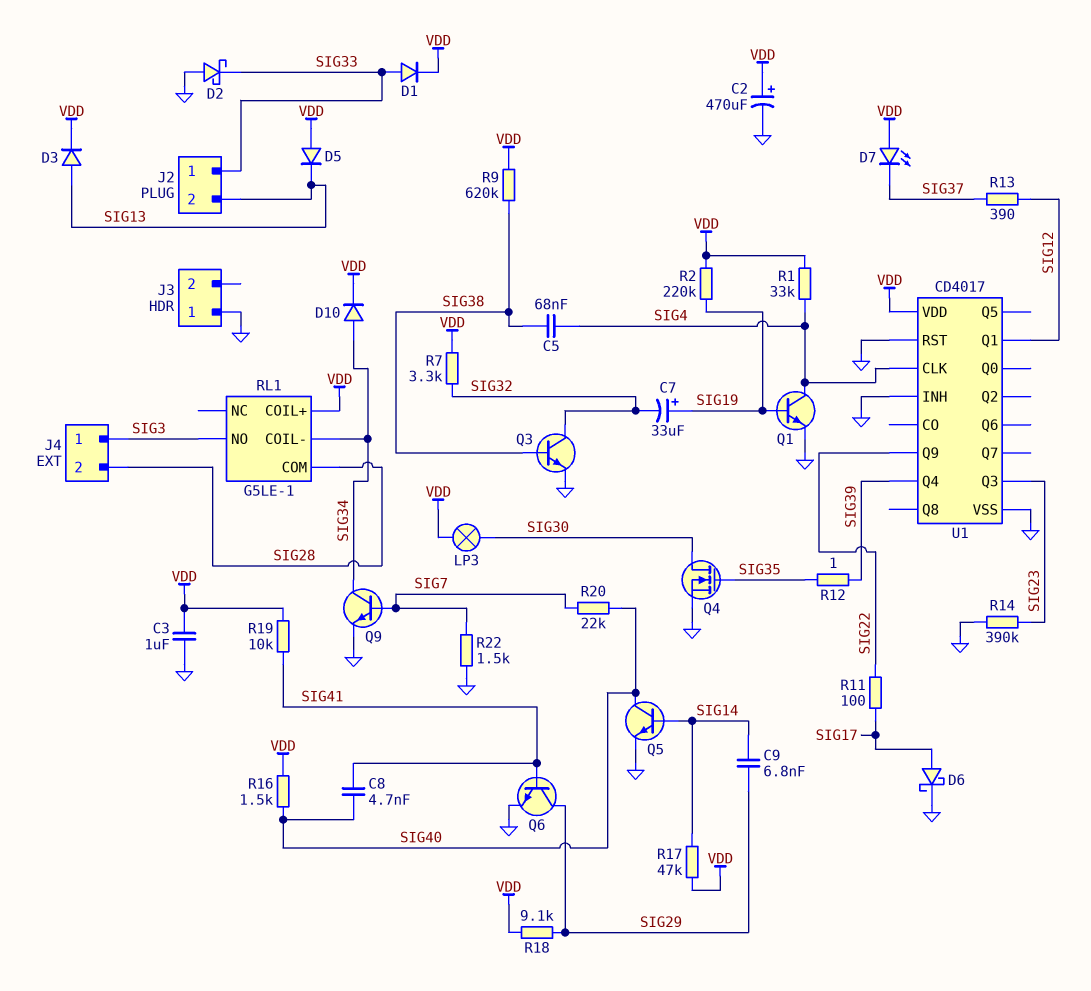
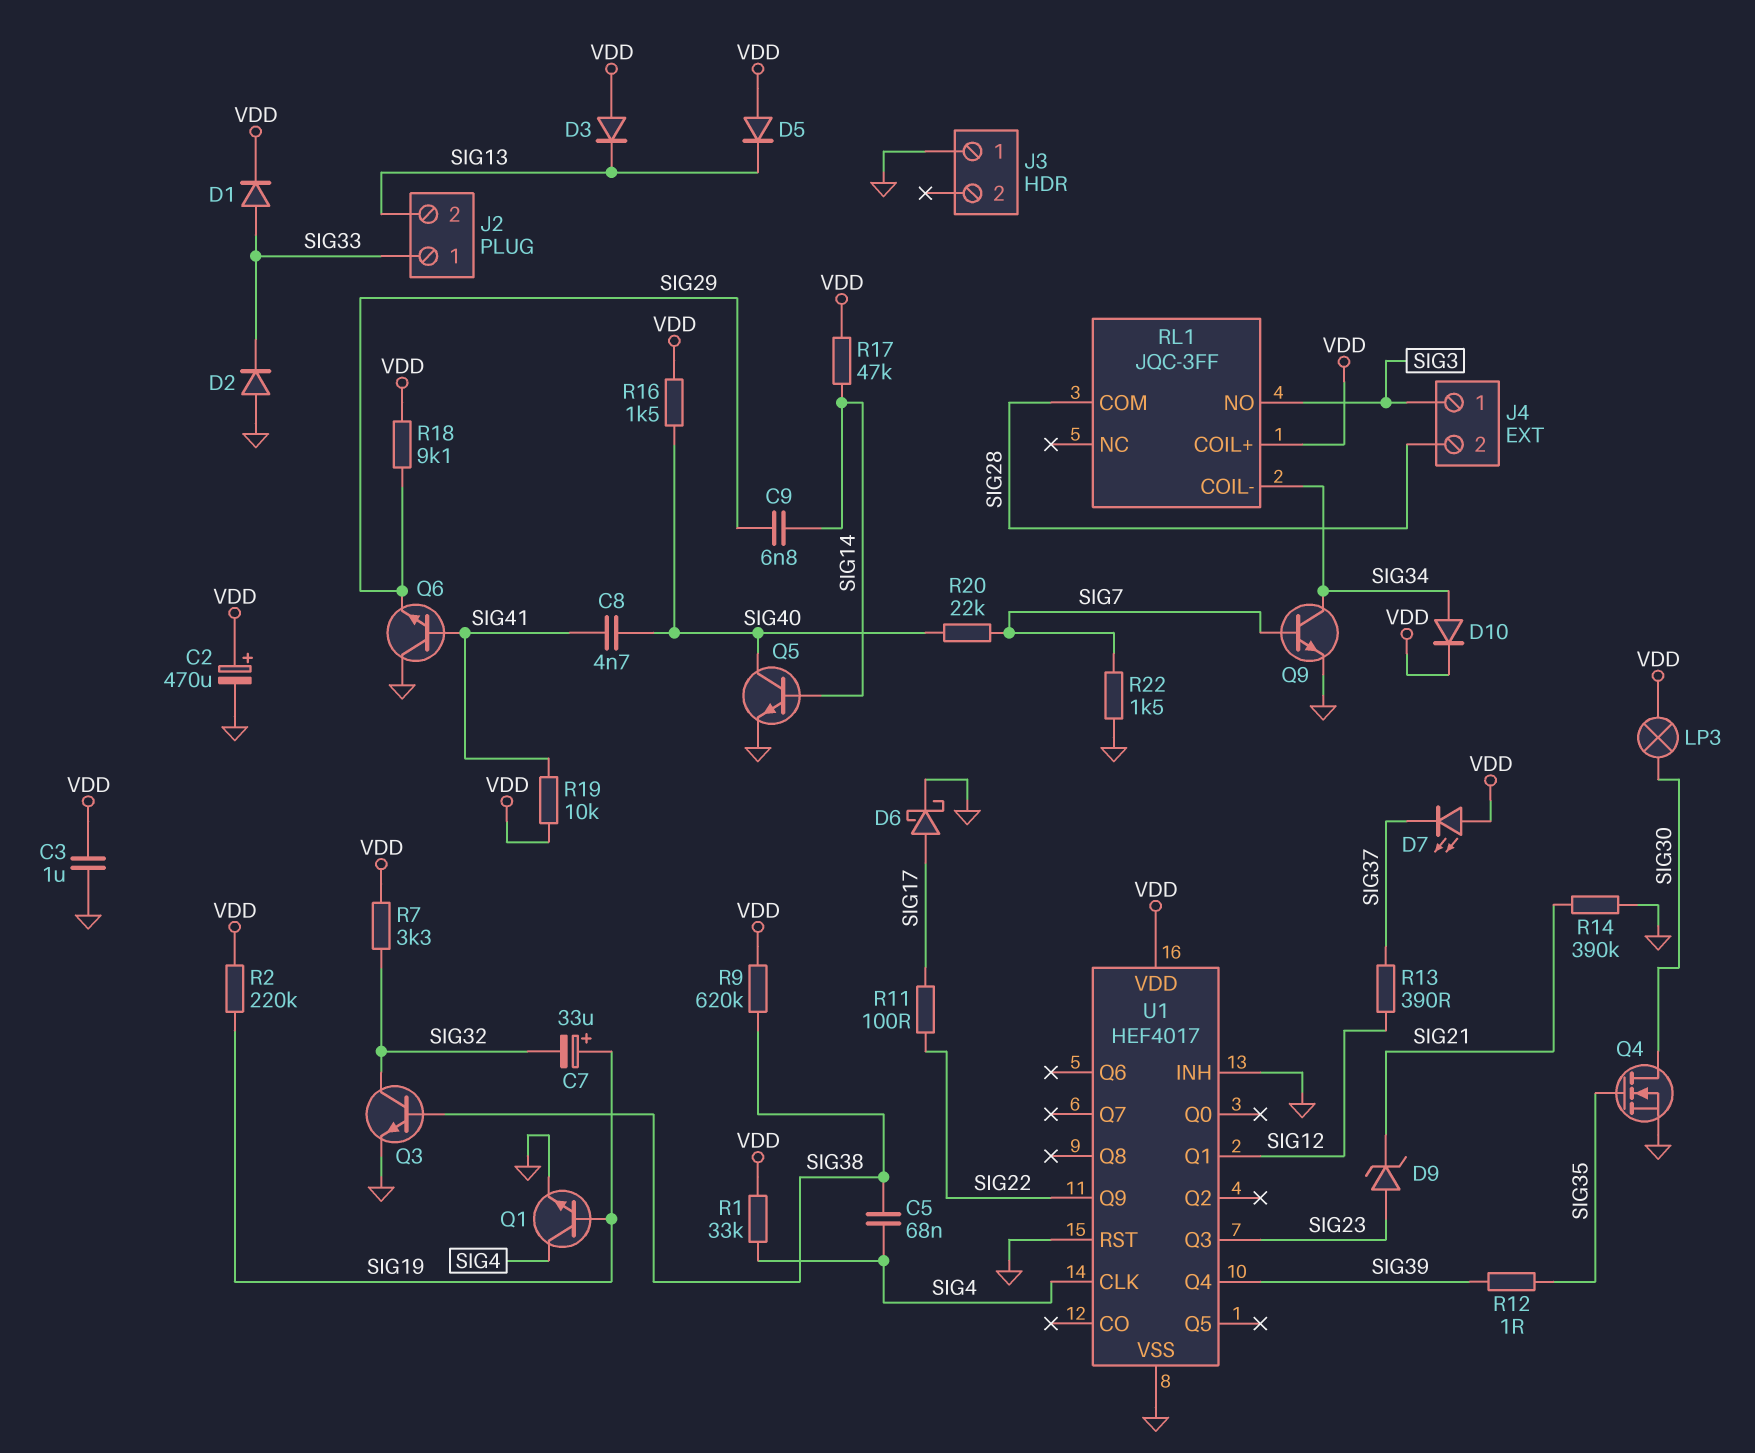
D2: schottky (A GND, K SIG33) -> diode (A GND, K SIG33)
D3: diode (A SIG13, K VDD) -> diode (A VDD, K SIG13)
D9: none -> zener (A SIG23, K SIG21)
Q6: NPN (B SIG41, C SIG29, E GND) -> NPN (B SIG41, C GND, E SIG29)
R14: 390k (GND, SIG23) -> 390k (GND, SIG21)
RL1: G5LE-1 -> JQC-3FF
U1: CD4017 -> HEF4017

